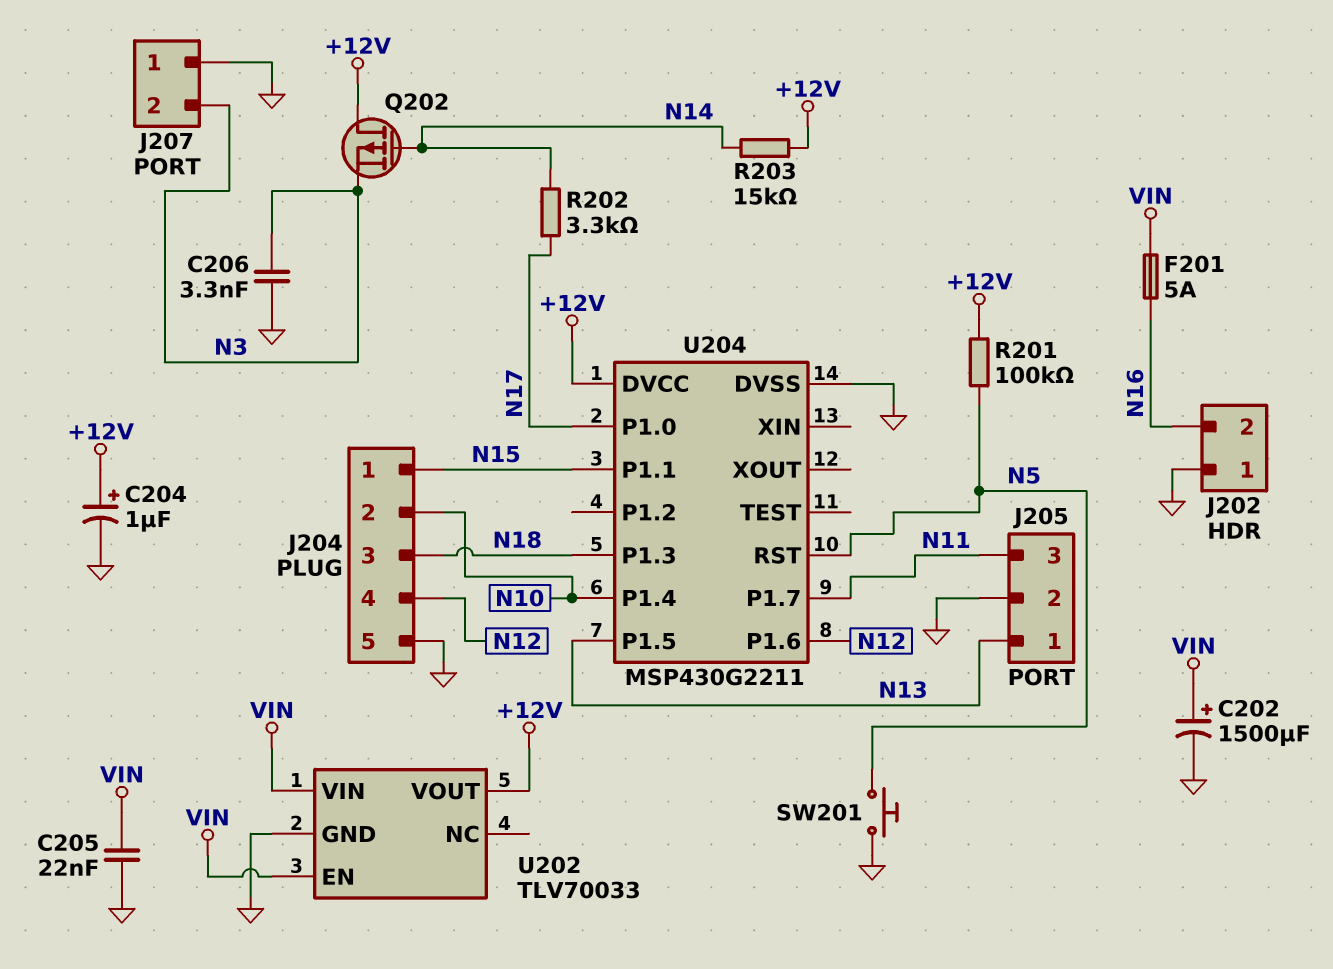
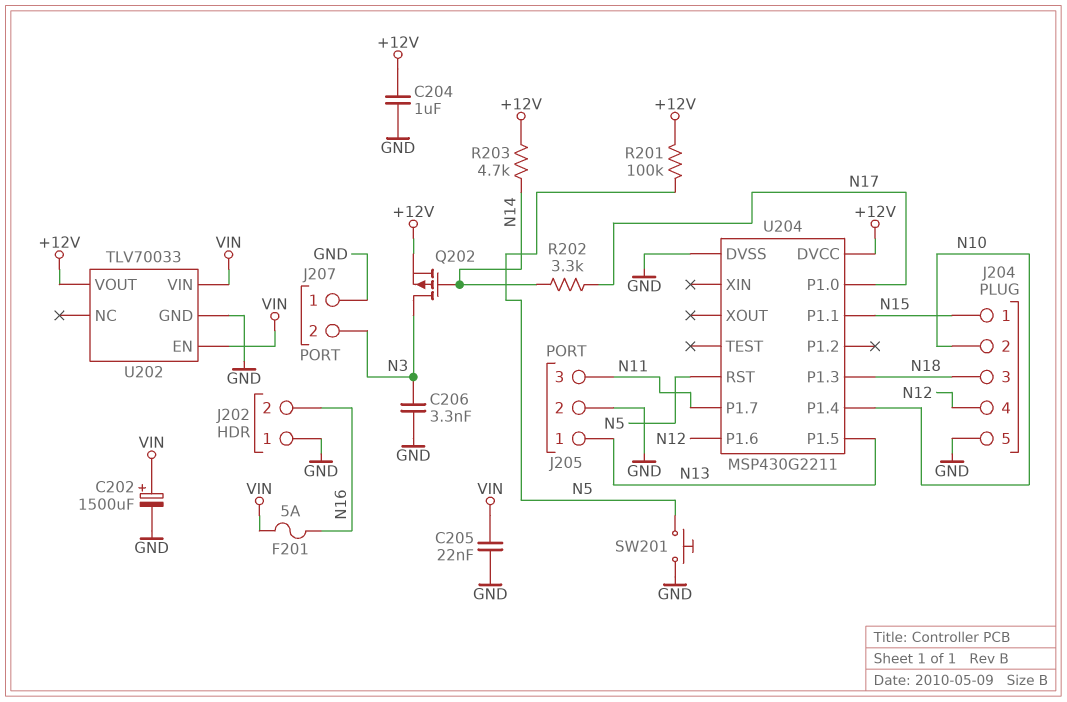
C204: 1uF (plus +12V, minus GND) -> 1uF (+12V, GND)
Q202: PMOS (G N14, D +12V, S N3) -> PMOS (G N14, D N3, S +12V)
R203: 15k (+12V, N14) -> 4.7k (+12V, N14)

